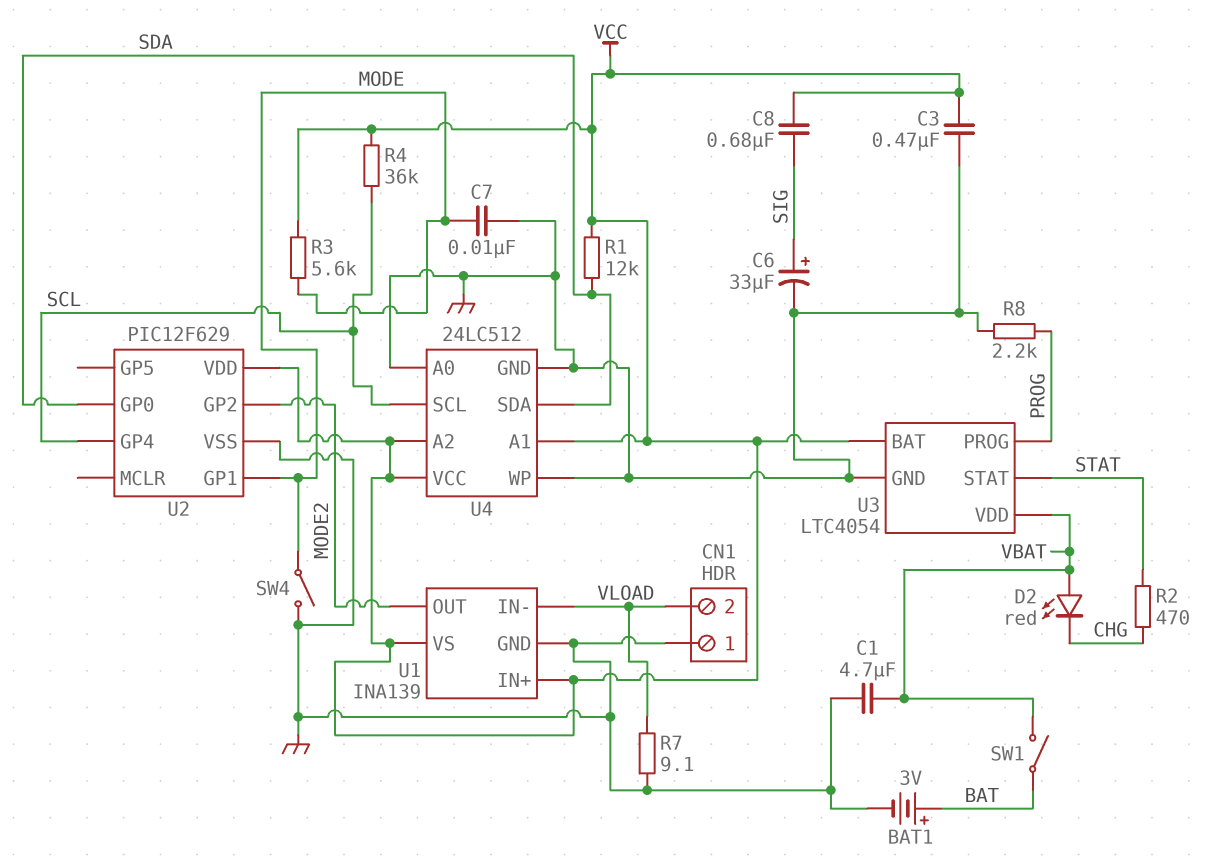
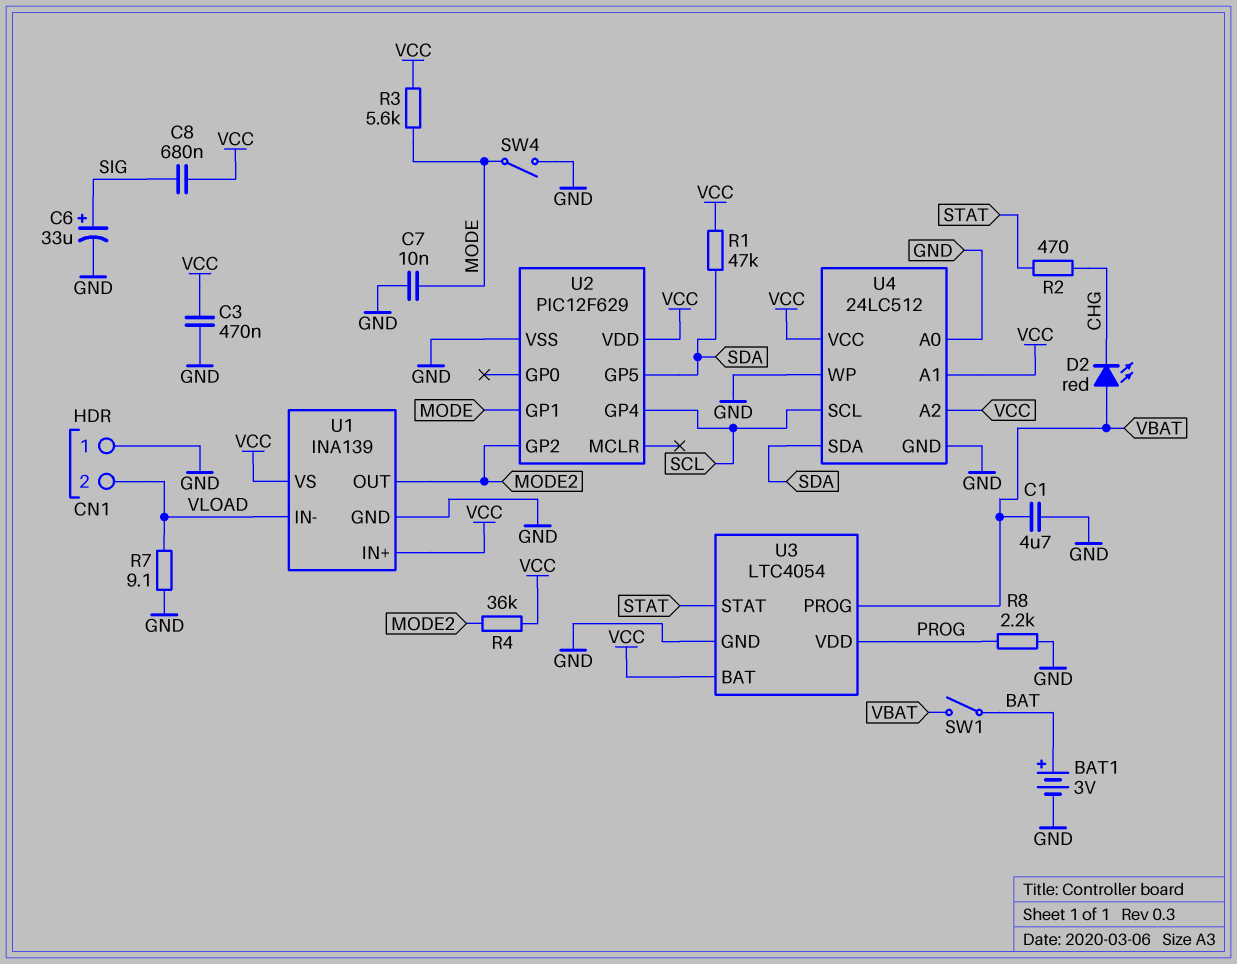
R1: 12k (SDA, VCC) -> 47k (SDA, VCC)
R4: 36k (SCL, VCC) -> 36k (MODE2, VCC)
U2 pin GP0: SDA -> none
U2 pin GP5: none -> SDA
U3 pin PROG: PROG -> VBAT
U3 pin VDD: VBAT -> PROG

